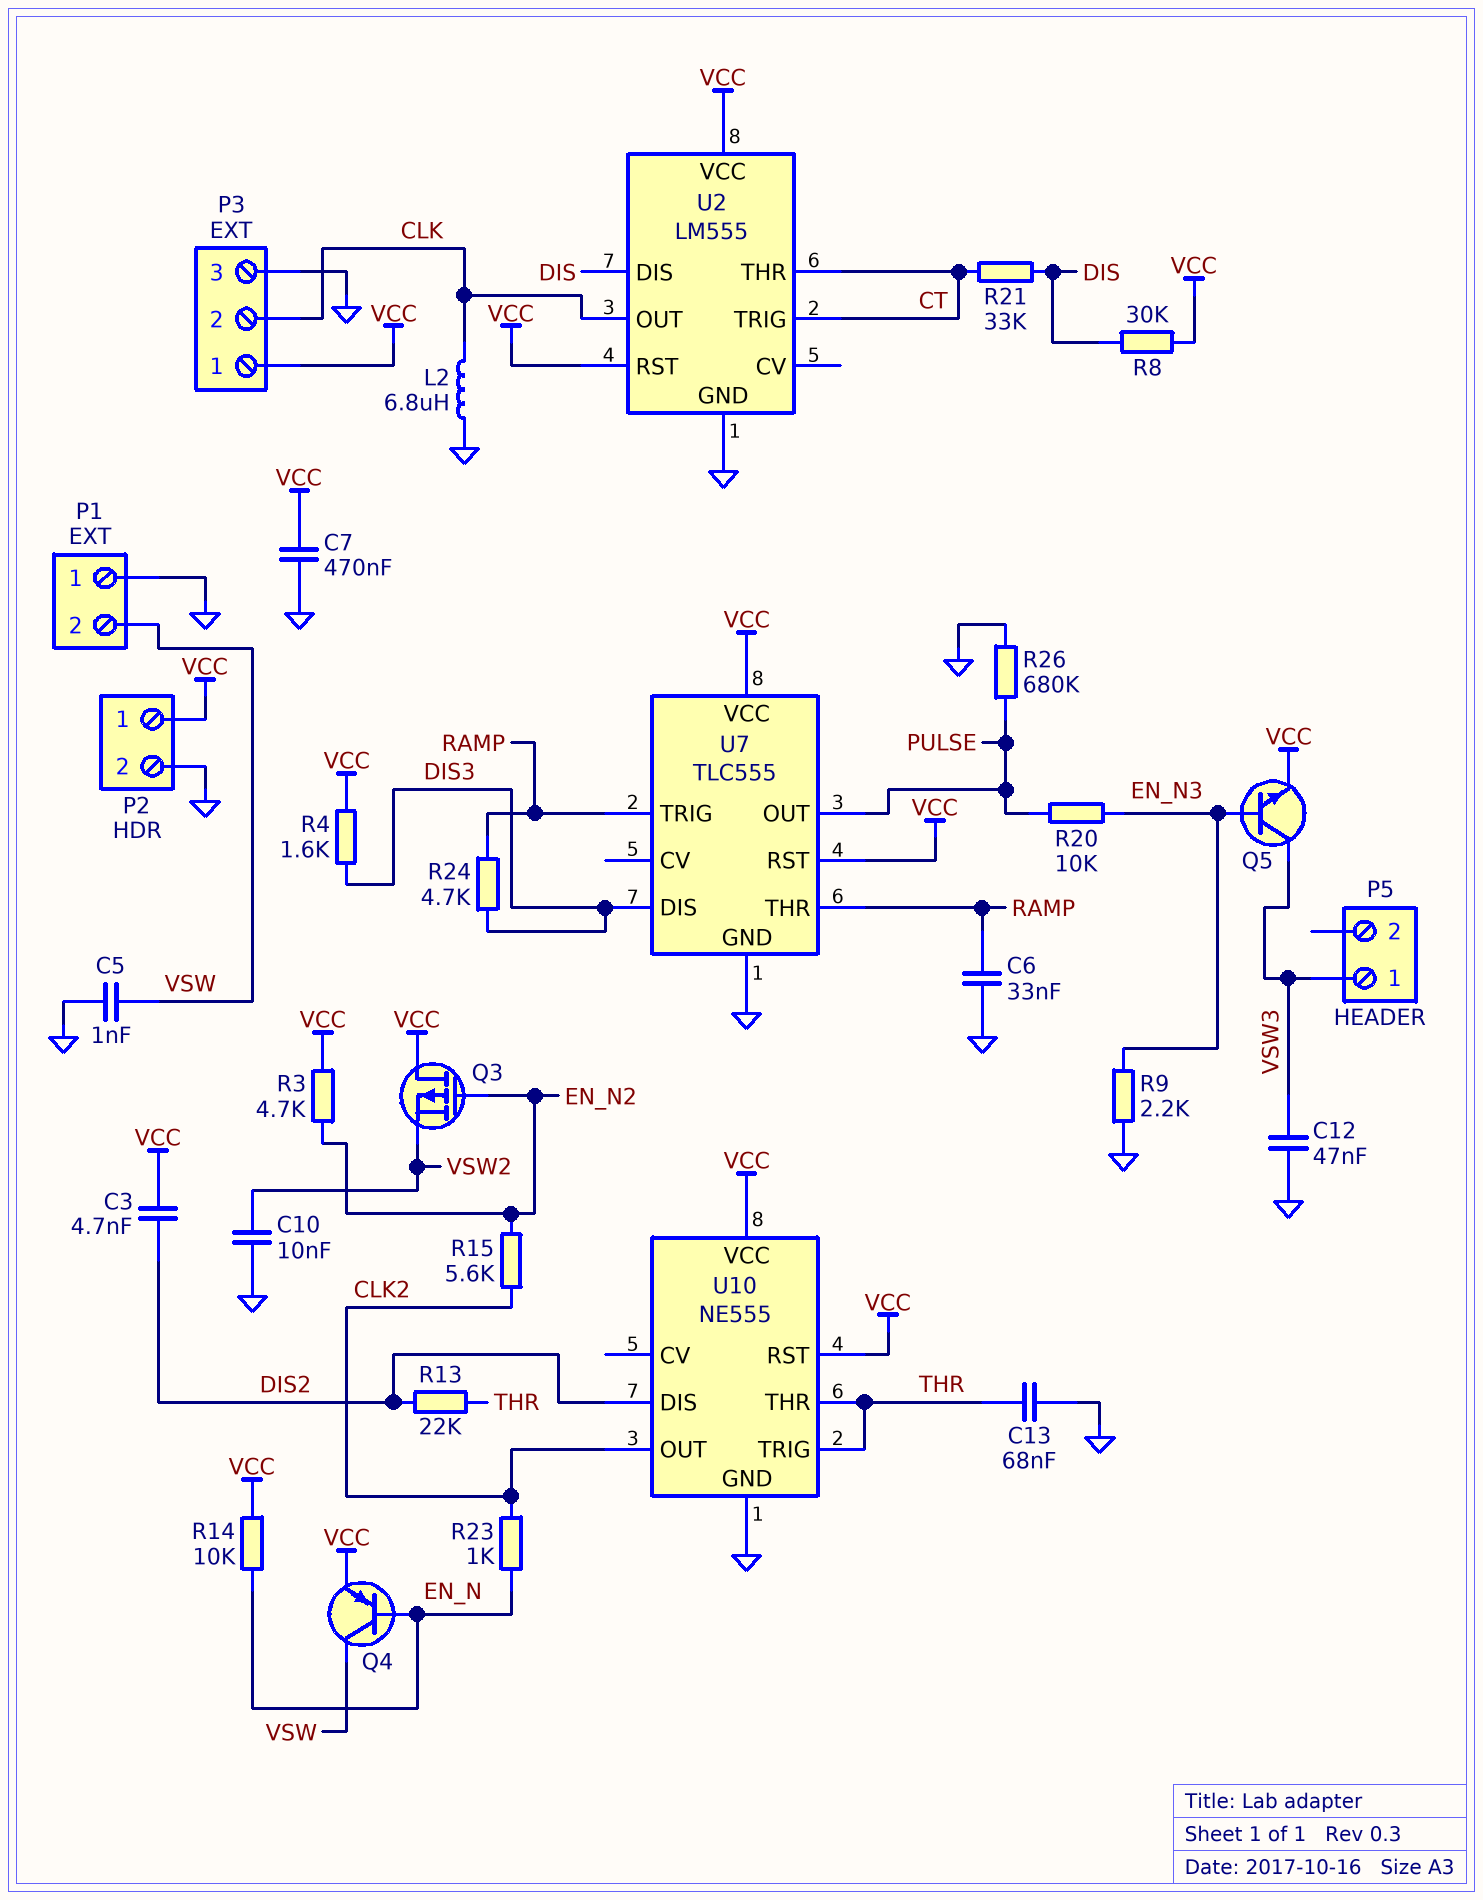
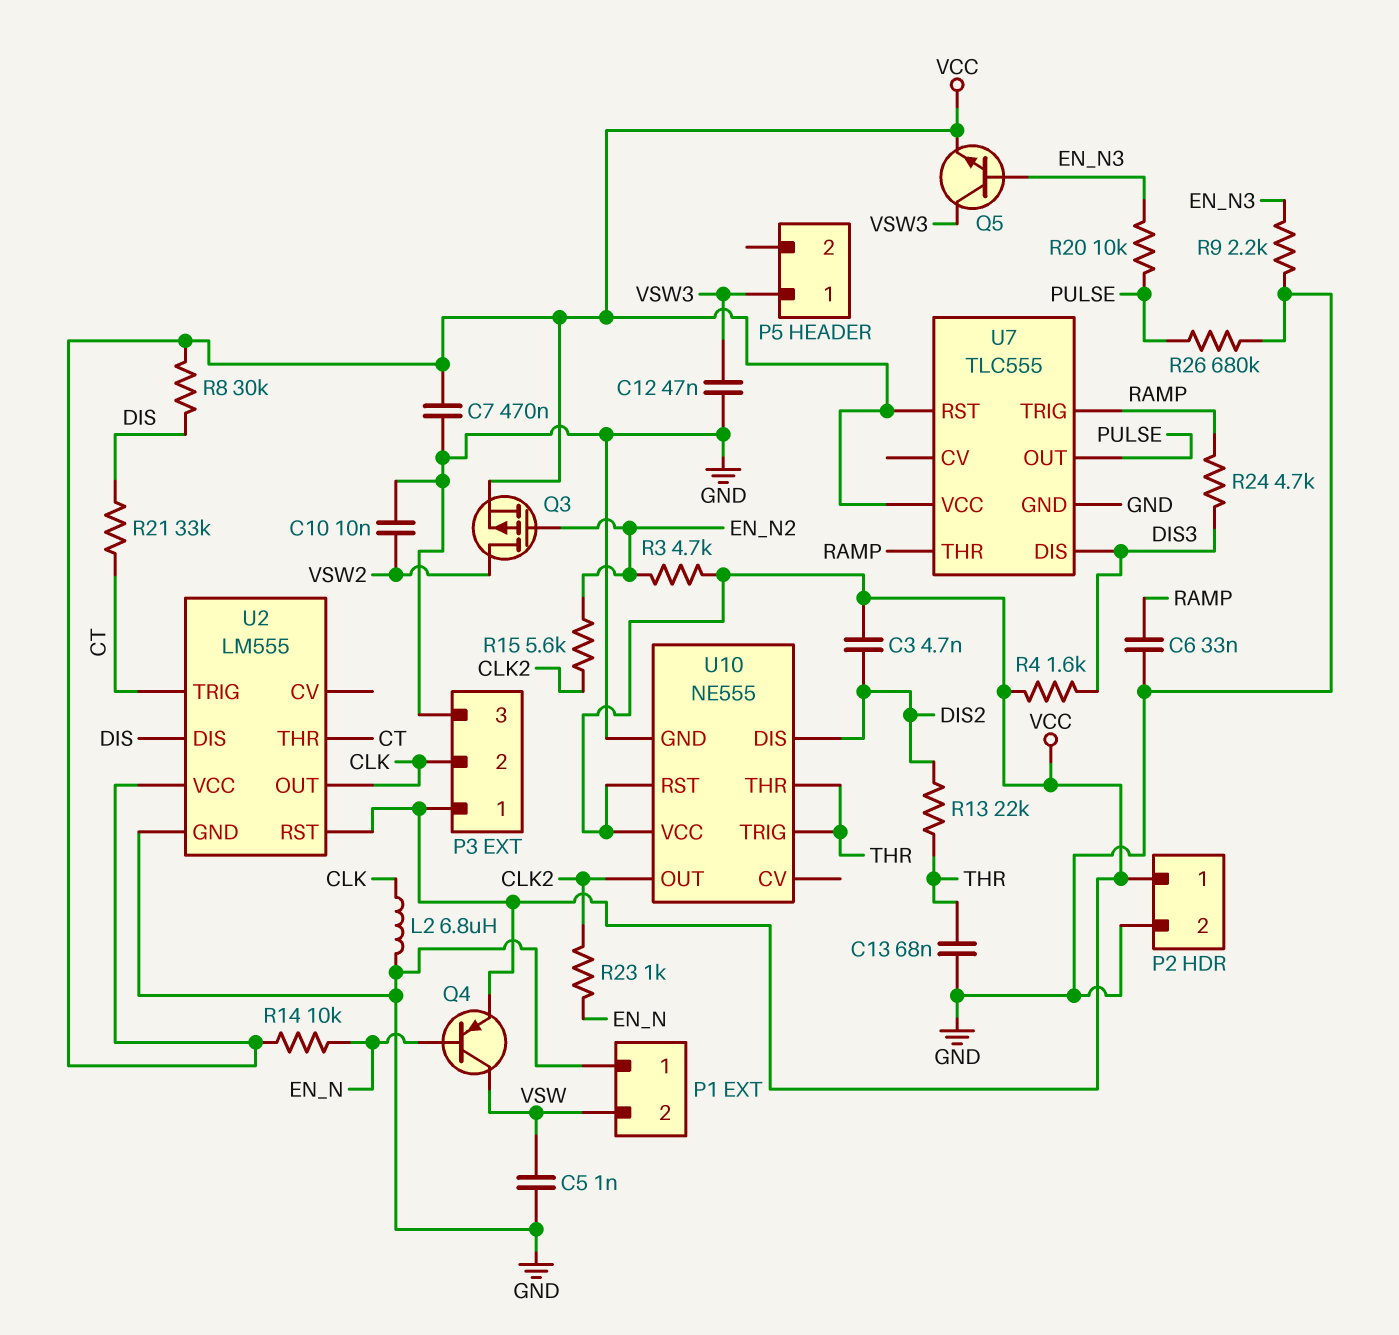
Q3: PMOS (G EN_N2, D VCC, S VSW2) -> PMOS (G EN_N2, D VSW2, S VCC)

